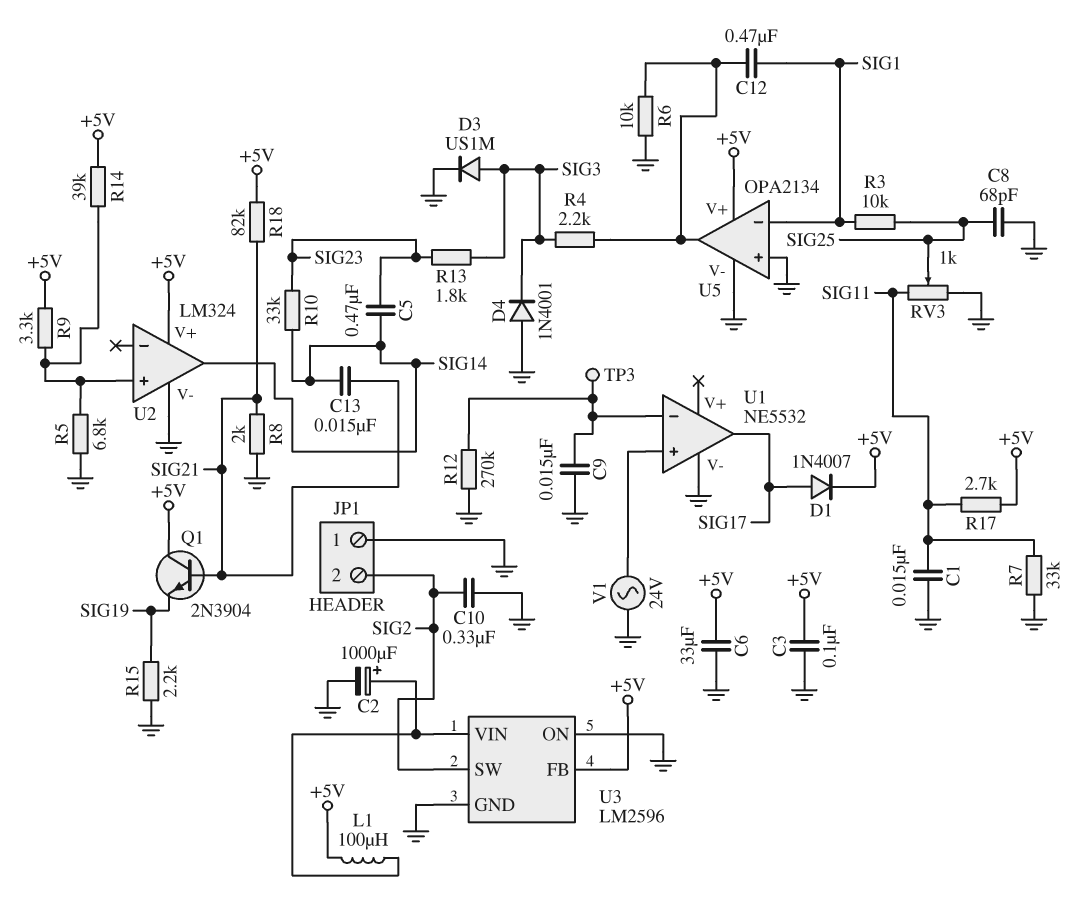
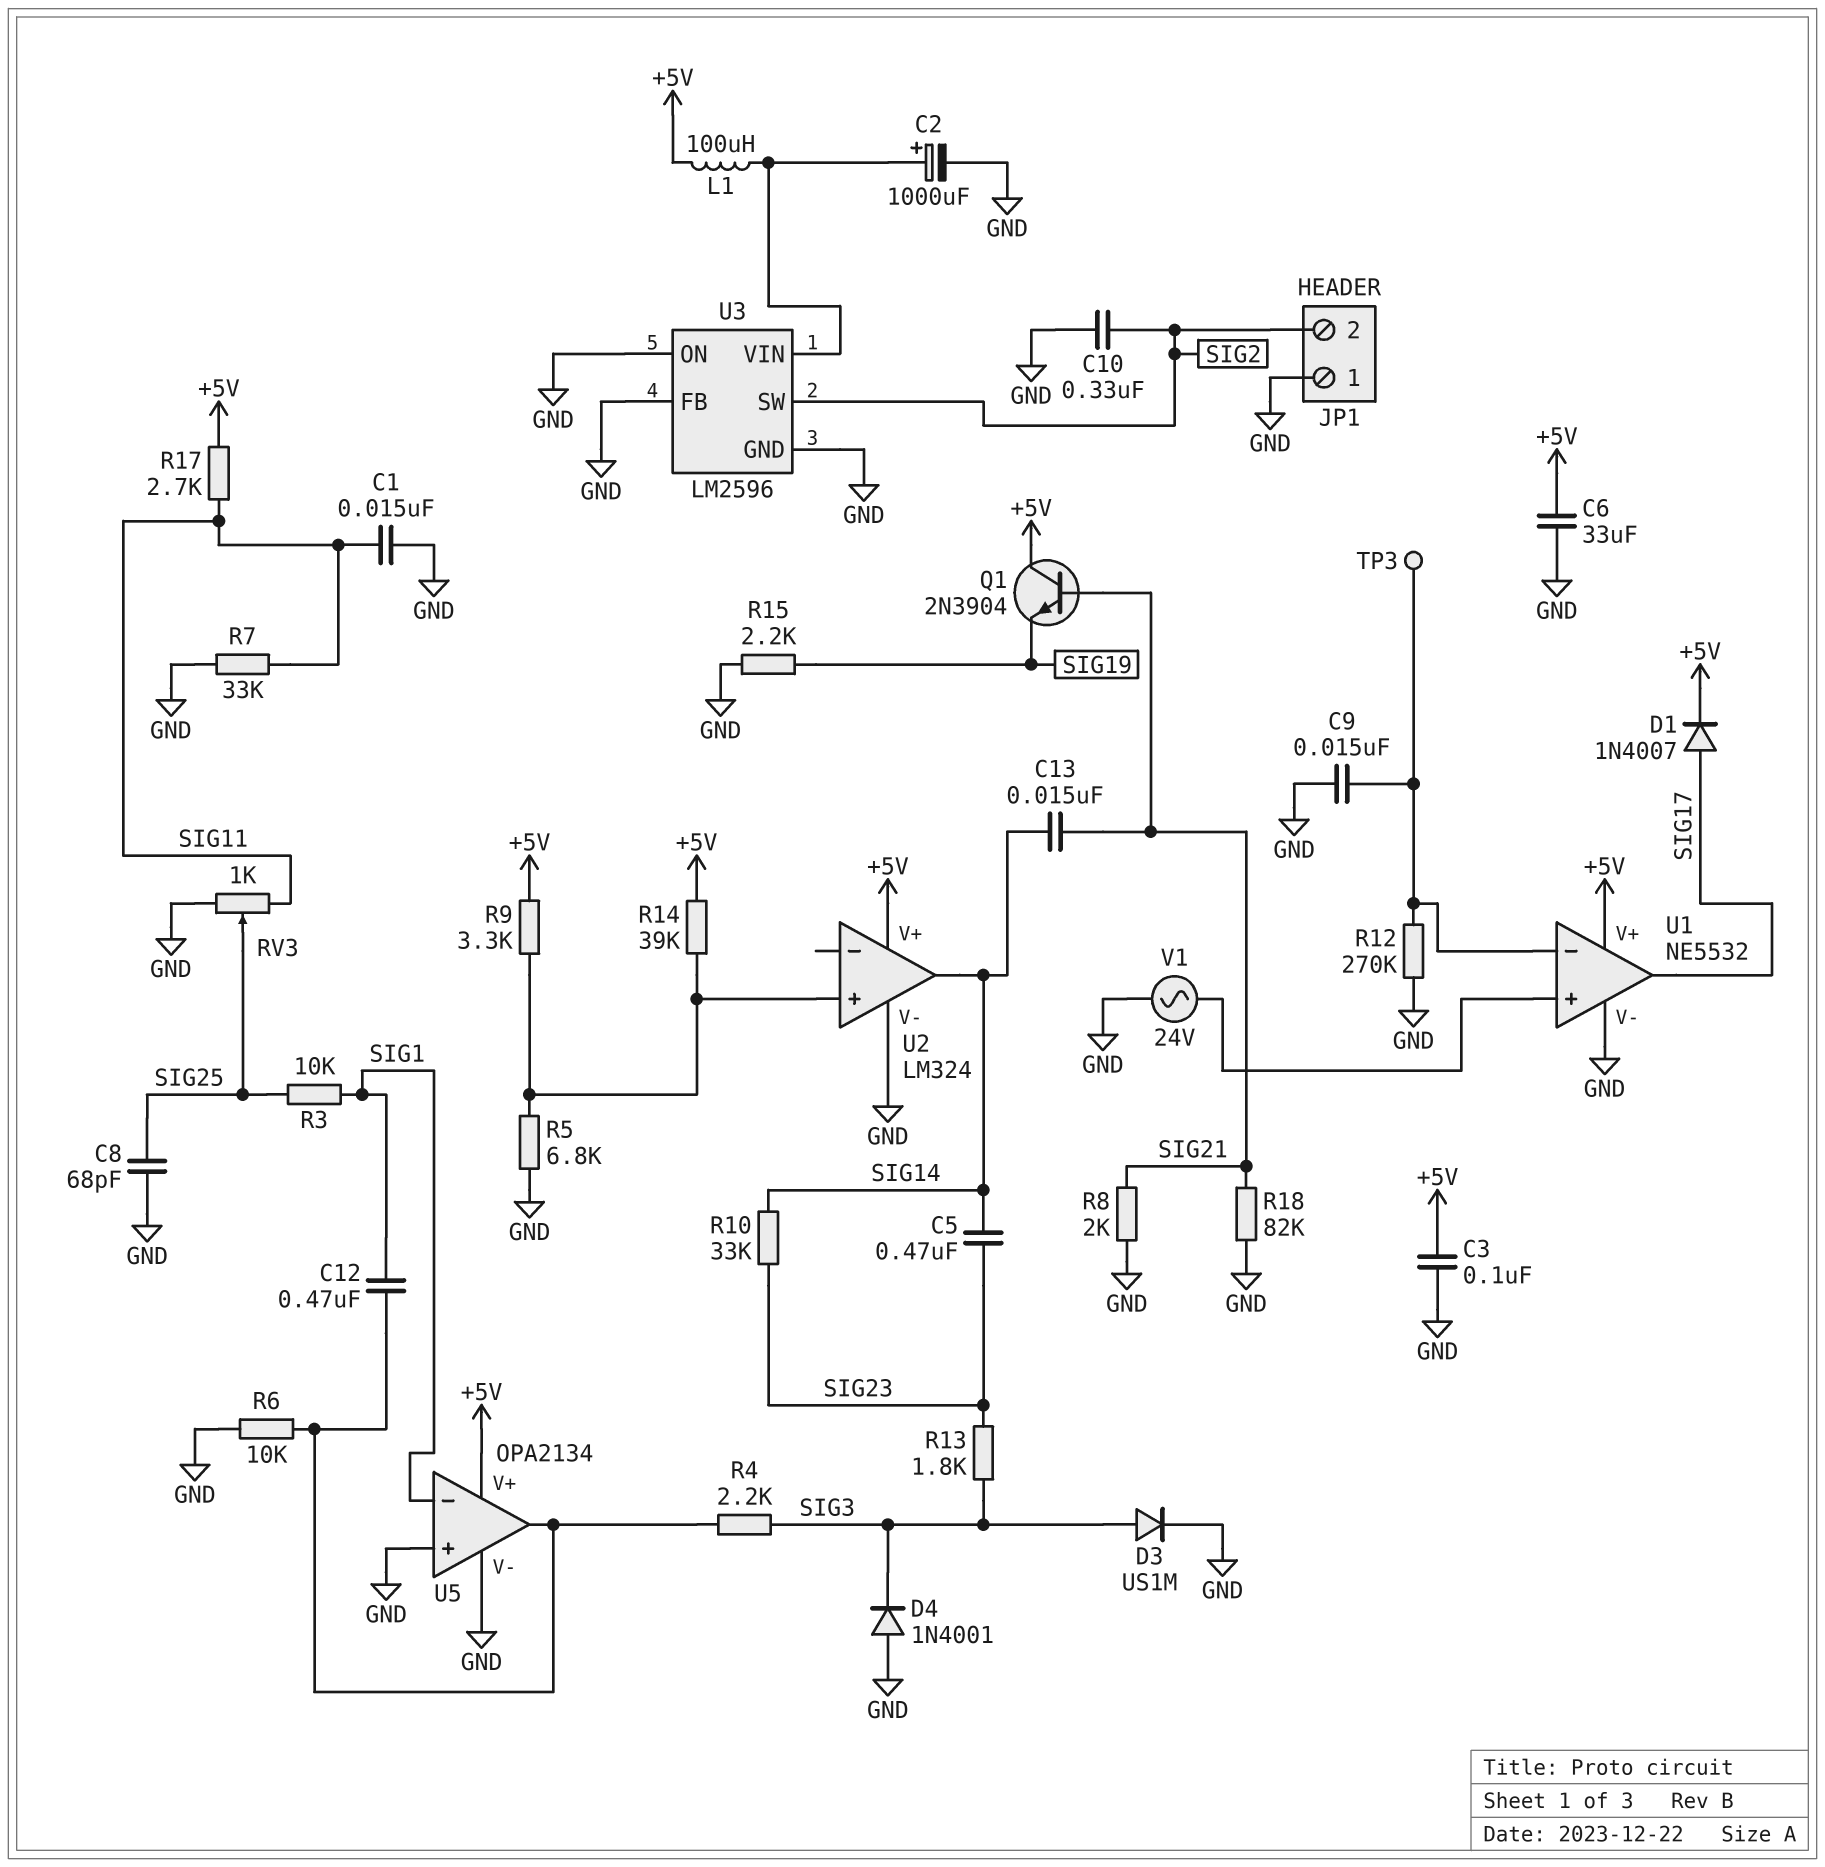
R18: 82k (+5V, SIG21) -> 82k (GND, SIG21)
U1 pin V+: none -> +5V
U3 pin FB: +5V -> GND

